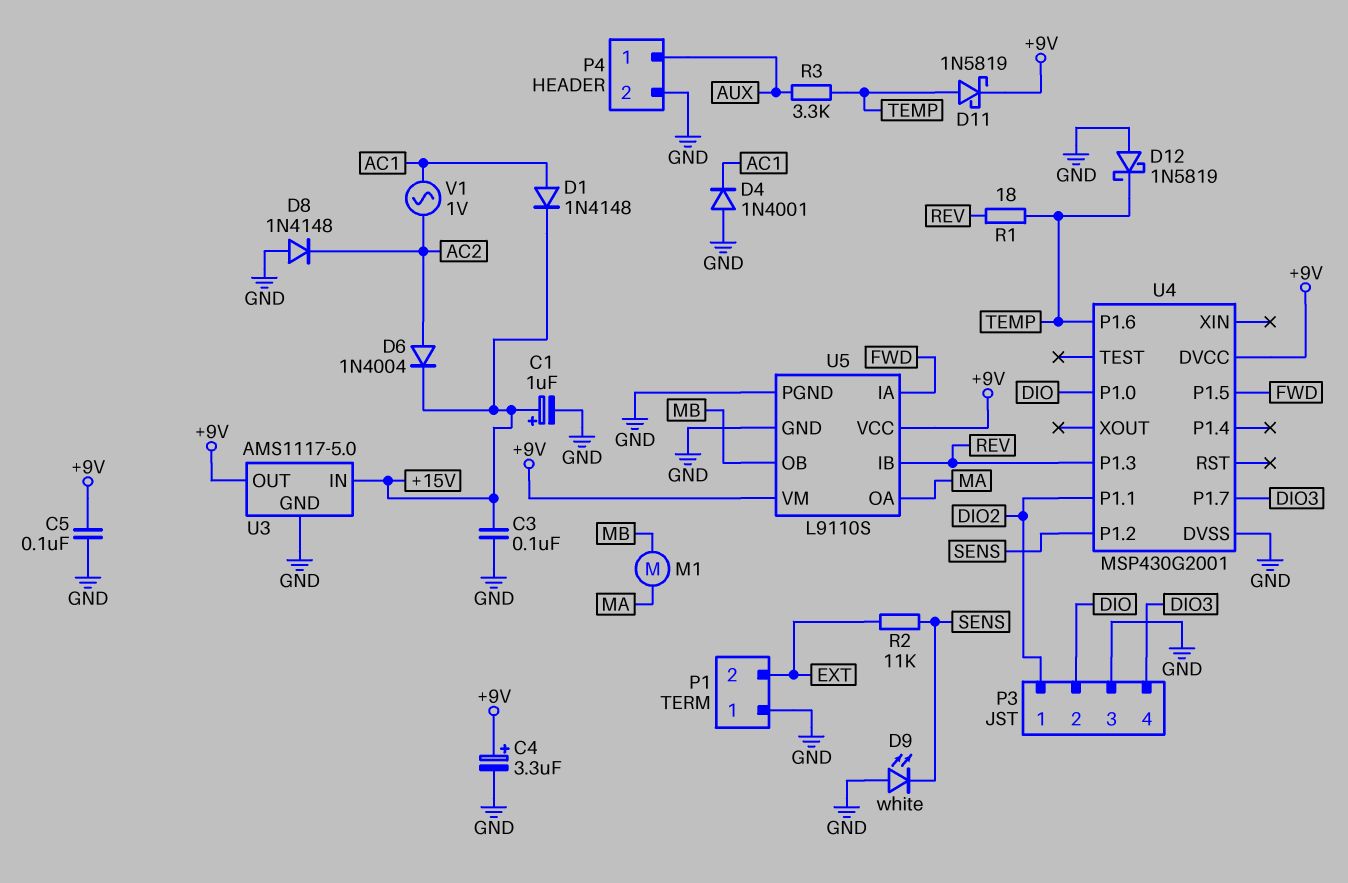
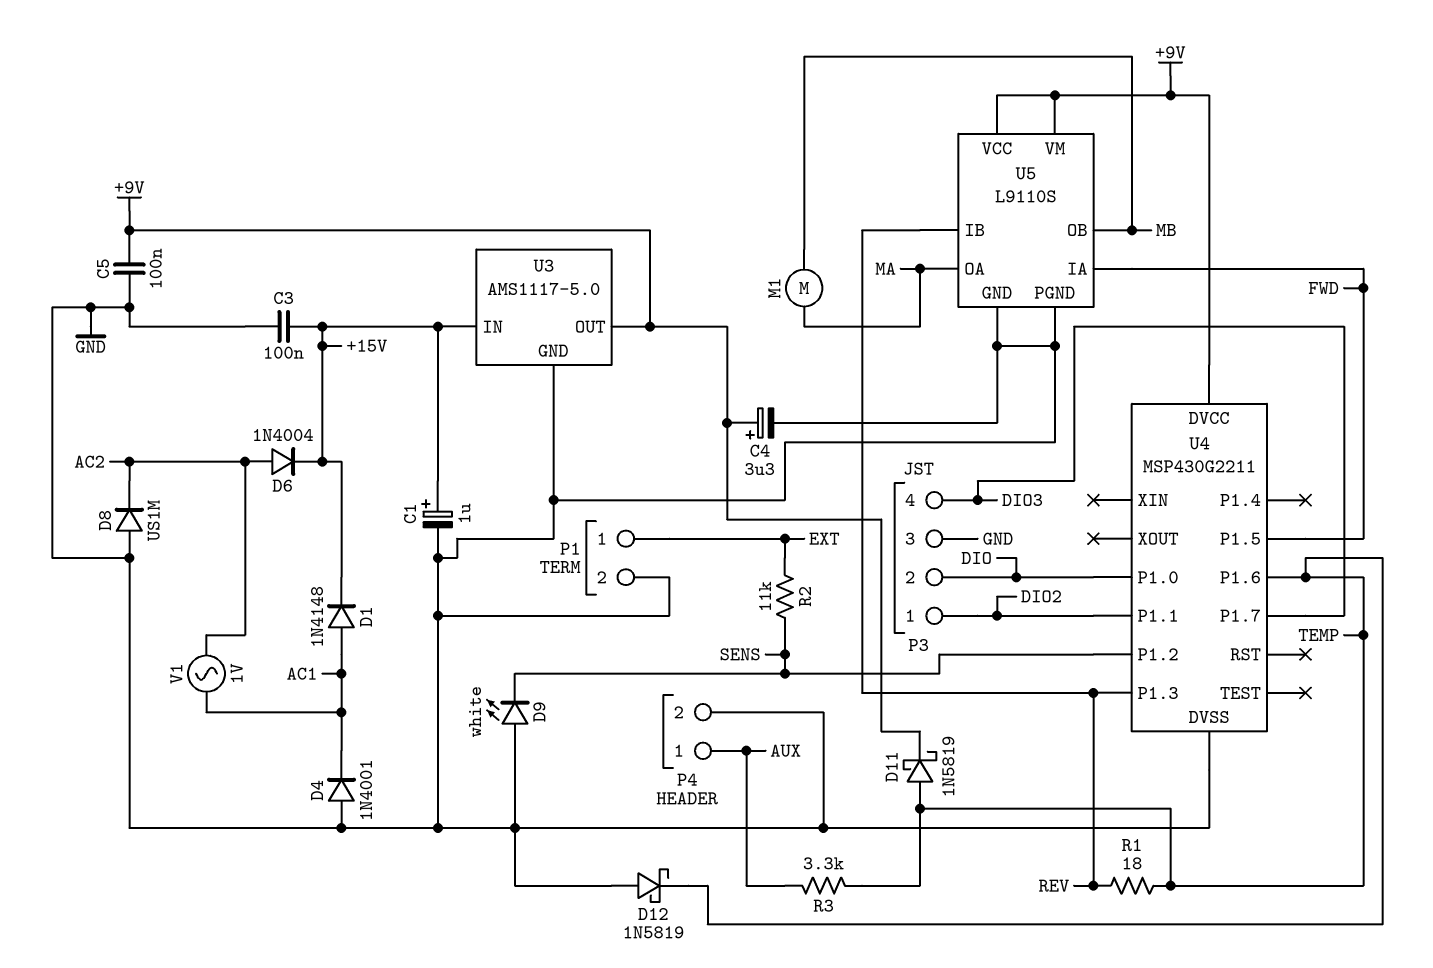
D8: diode 1N4148 (A GND, K AC2) -> diode US1M (A GND, K AC2)
P1 pin 1: GND -> EXT
P1 pin 2: EXT -> GND
U4: MSP430G2001 -> MSP430G2211

